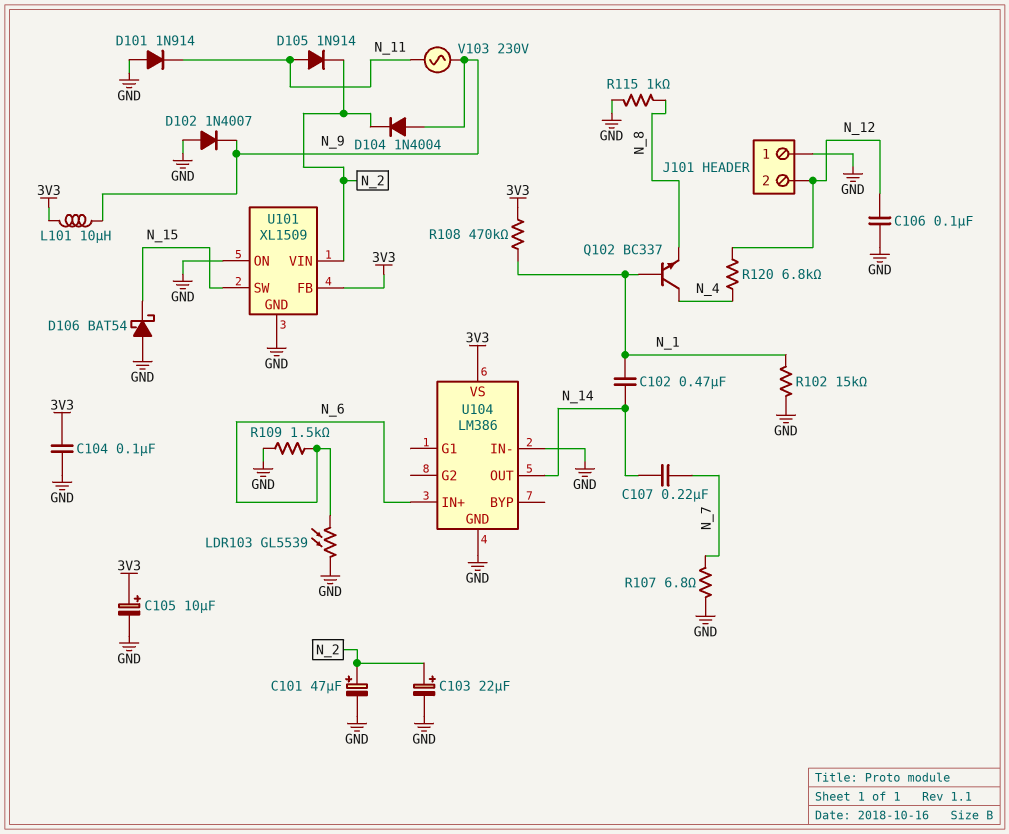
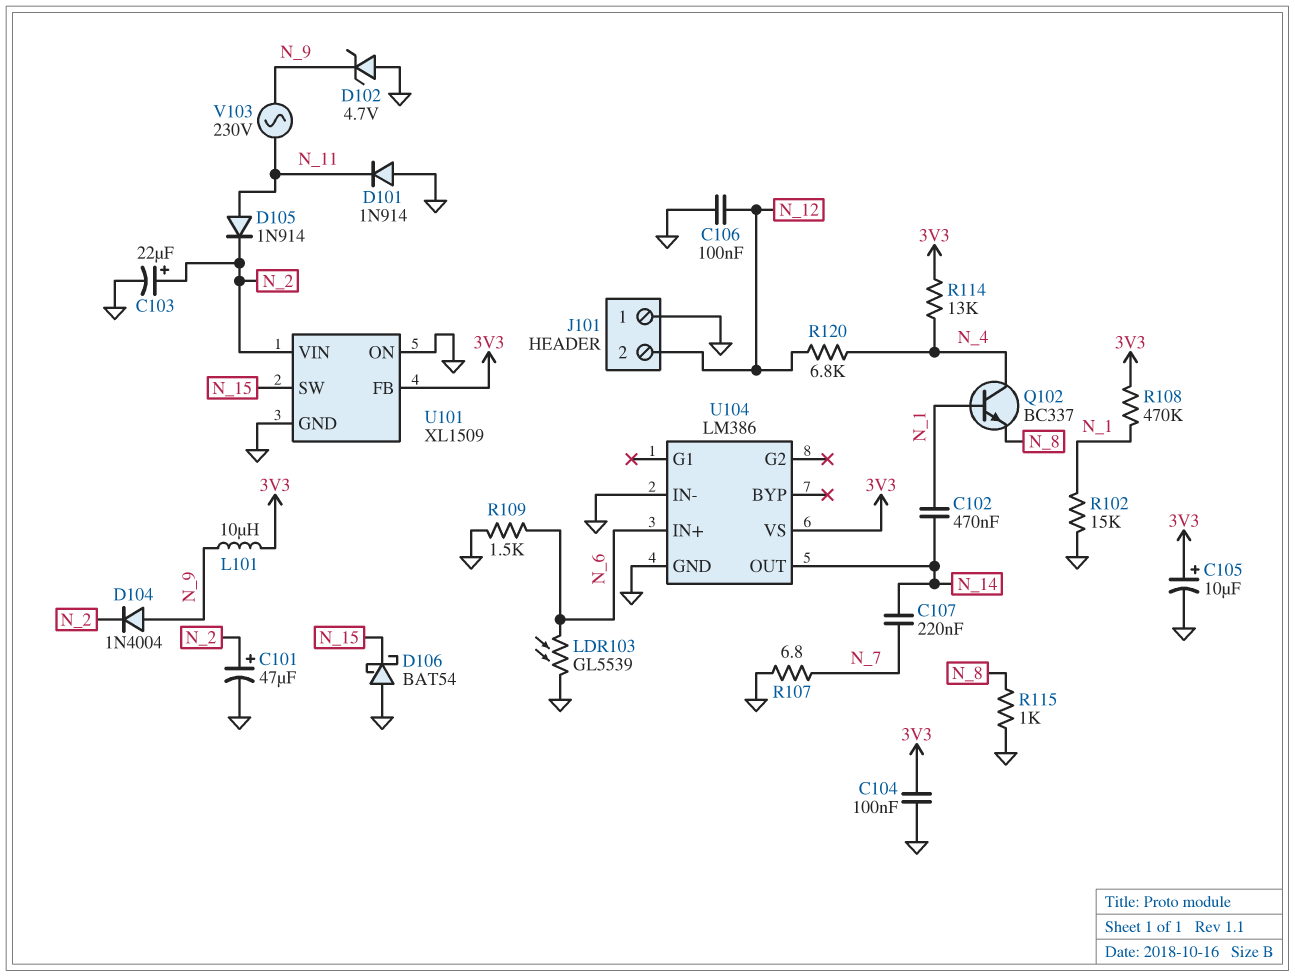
D102: diode 1N4007 (A GND, K N_9) -> zener 4.7V (A GND, K N_9)
R114: none -> 13k (3V3, N_4)

